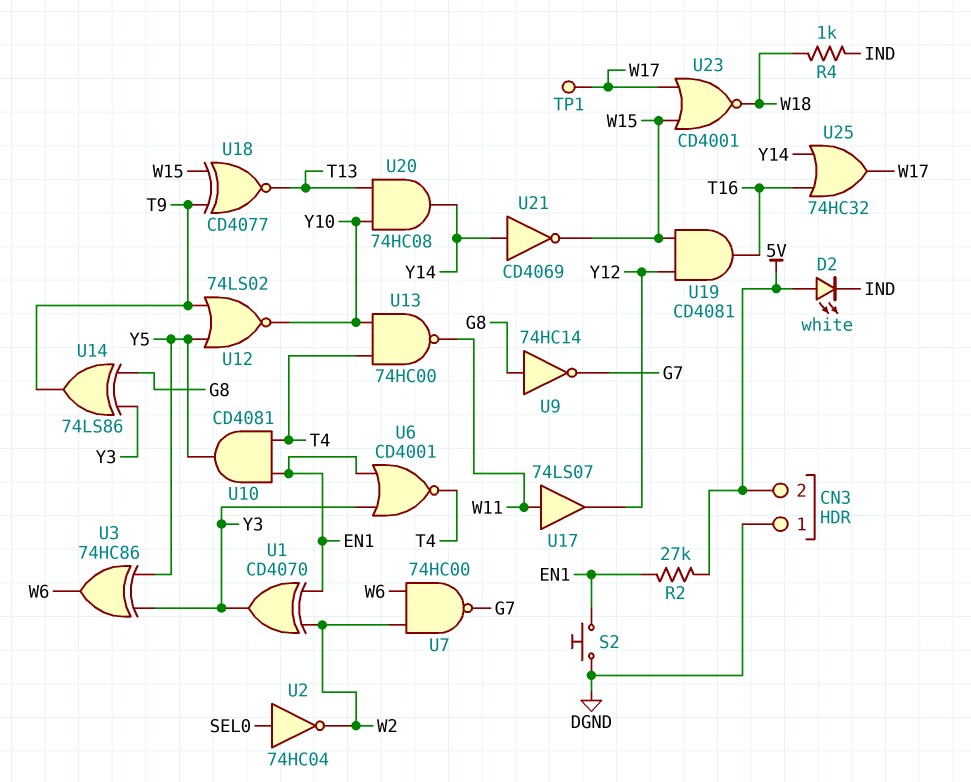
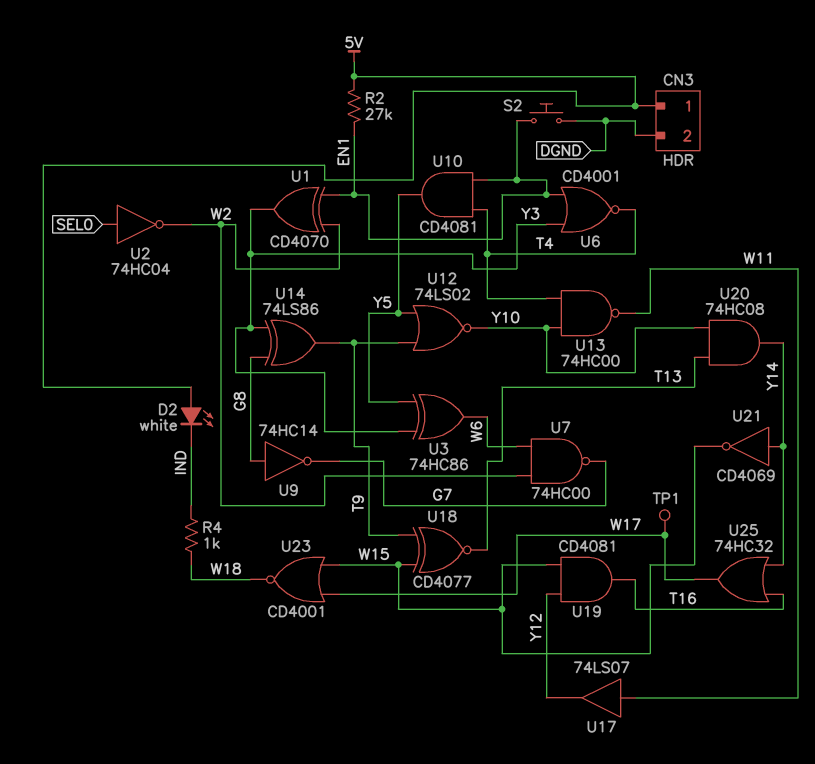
CN3 pin 1: DGND -> 5V
CN3 pin 2: 5V -> DGND

